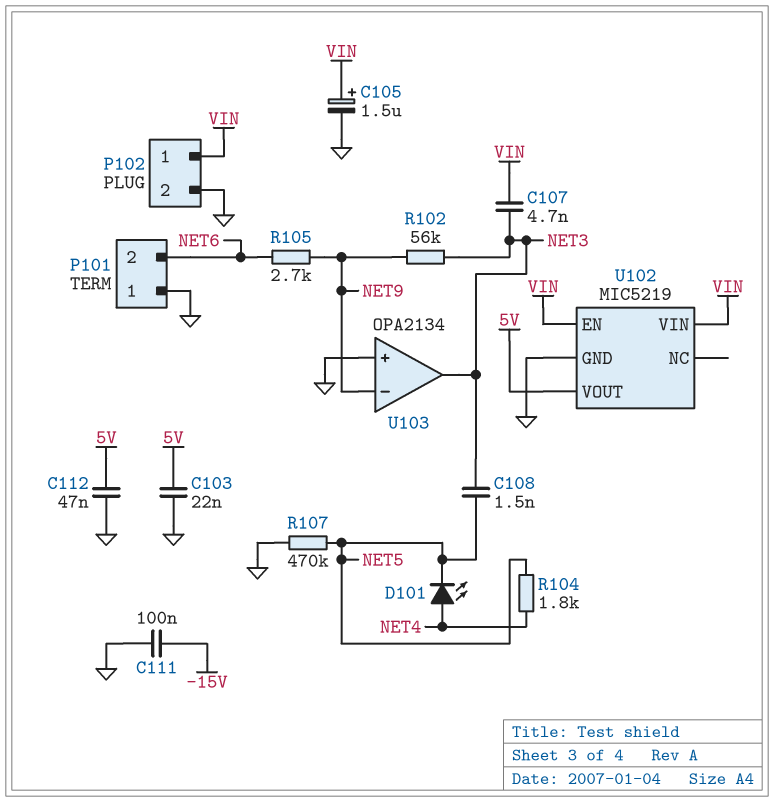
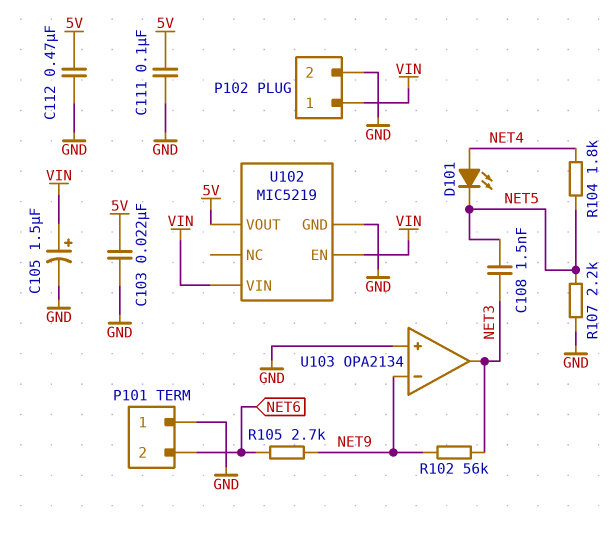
C107: 4.7nF (NET3, VIN) -> none
C111: 100nF (-15V, GND) -> 100nF (5V, GND)
C112: 47nF (5V, GND) -> 470nF (5V, GND)
R107: 470k (GND, NET5) -> 2.2k (GND, NET5)

